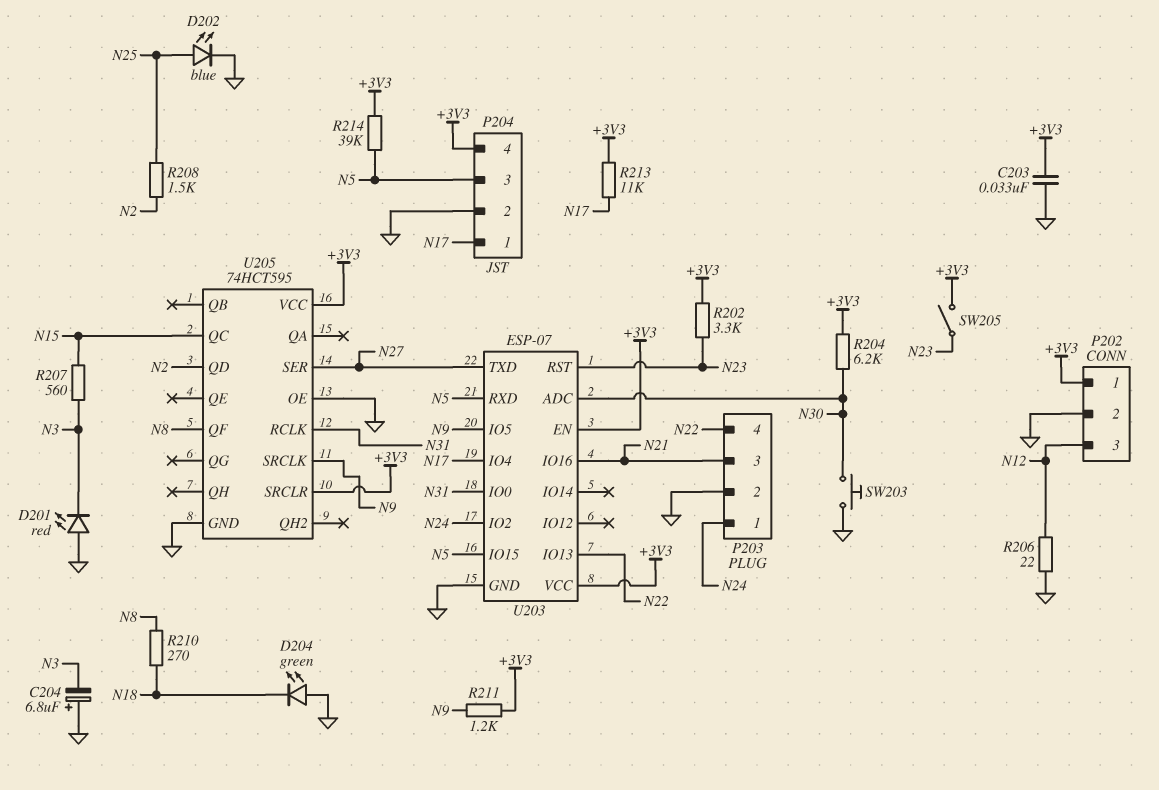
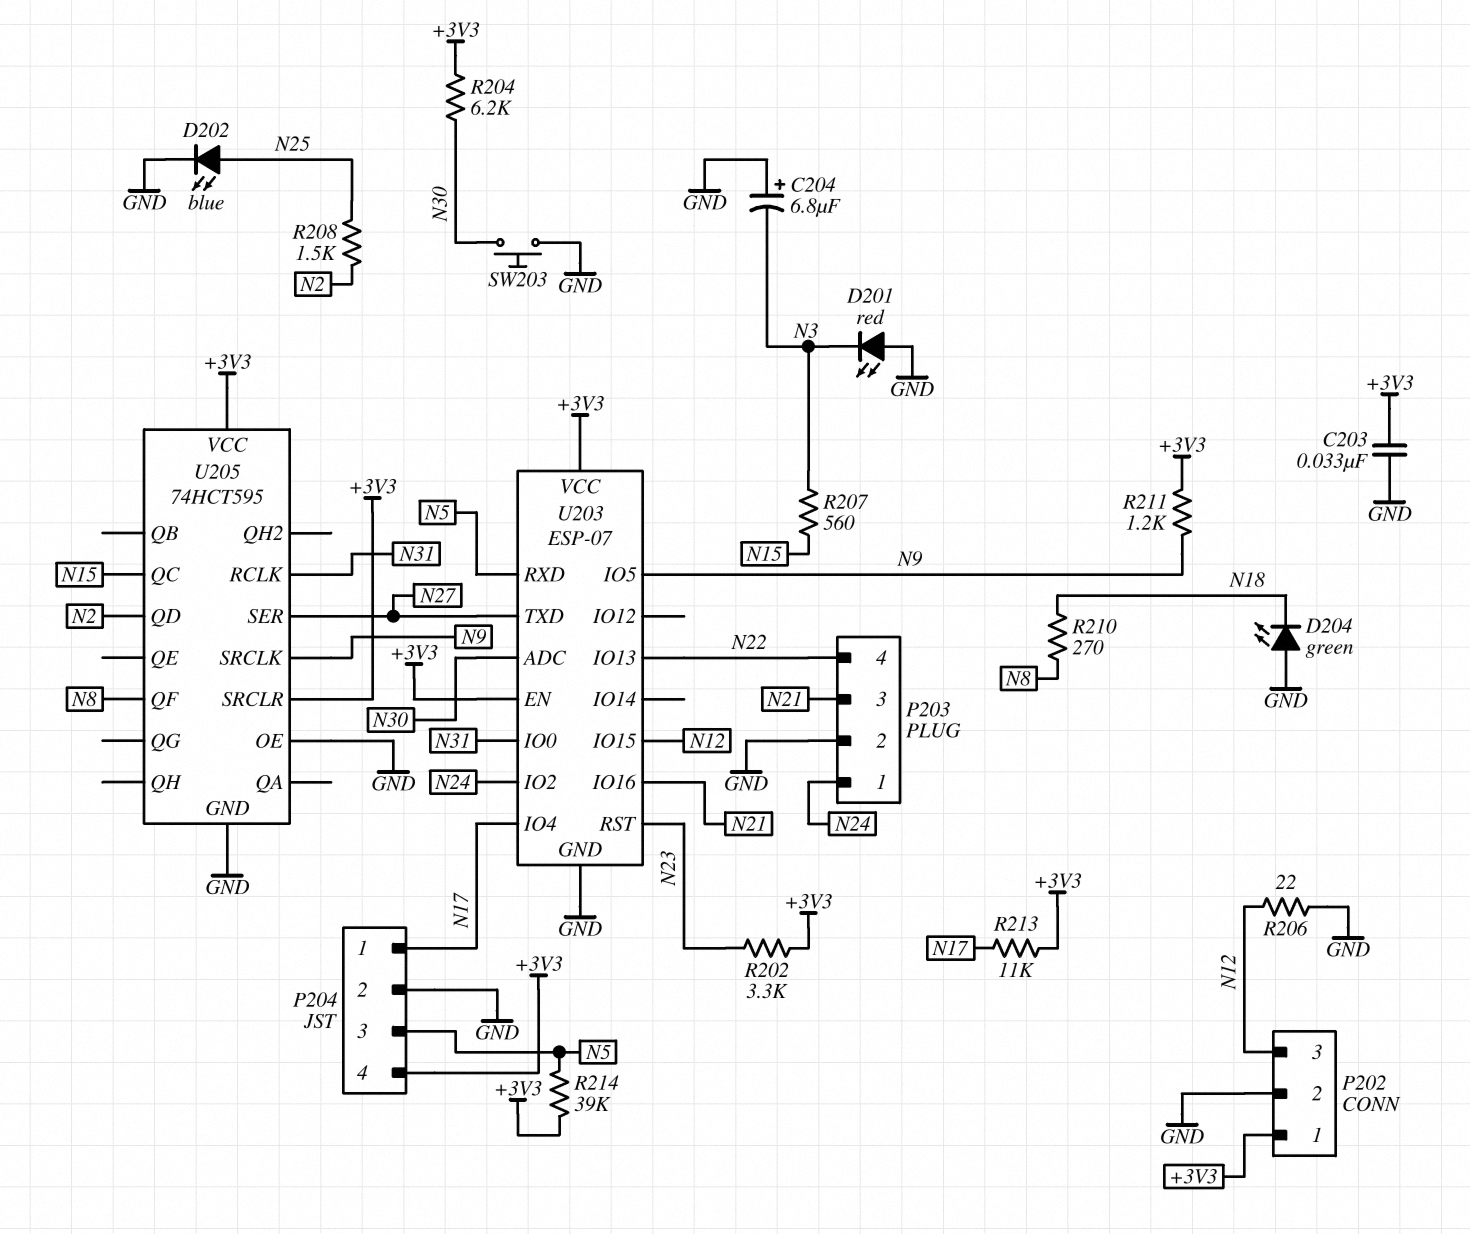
SW205: switch (+3V3, N23) -> none
U203 pin IO15: N5 -> N12

